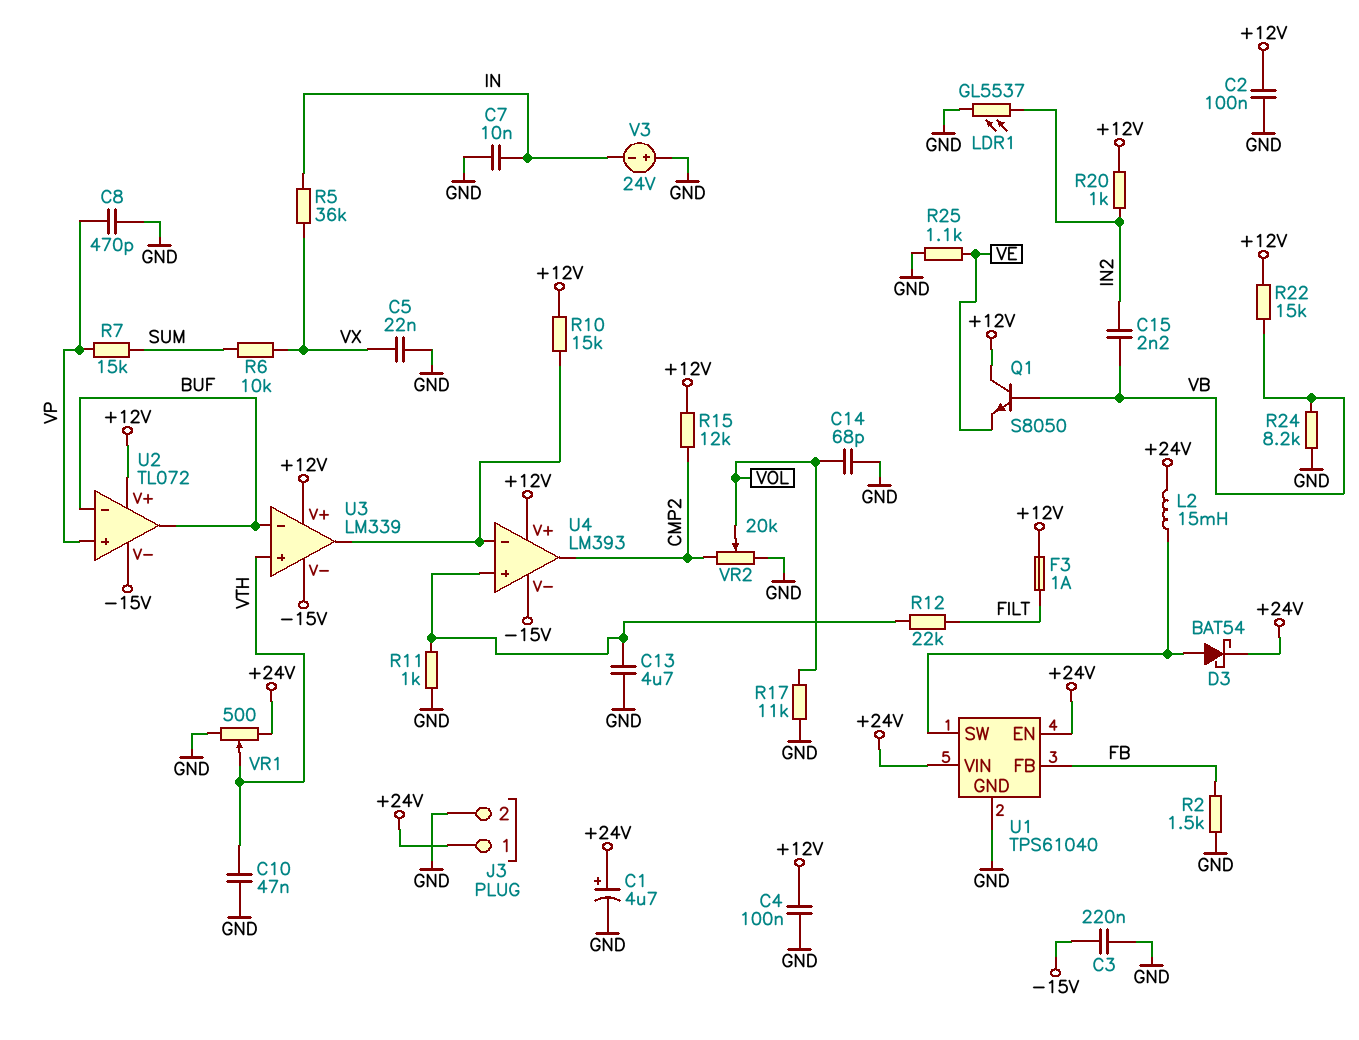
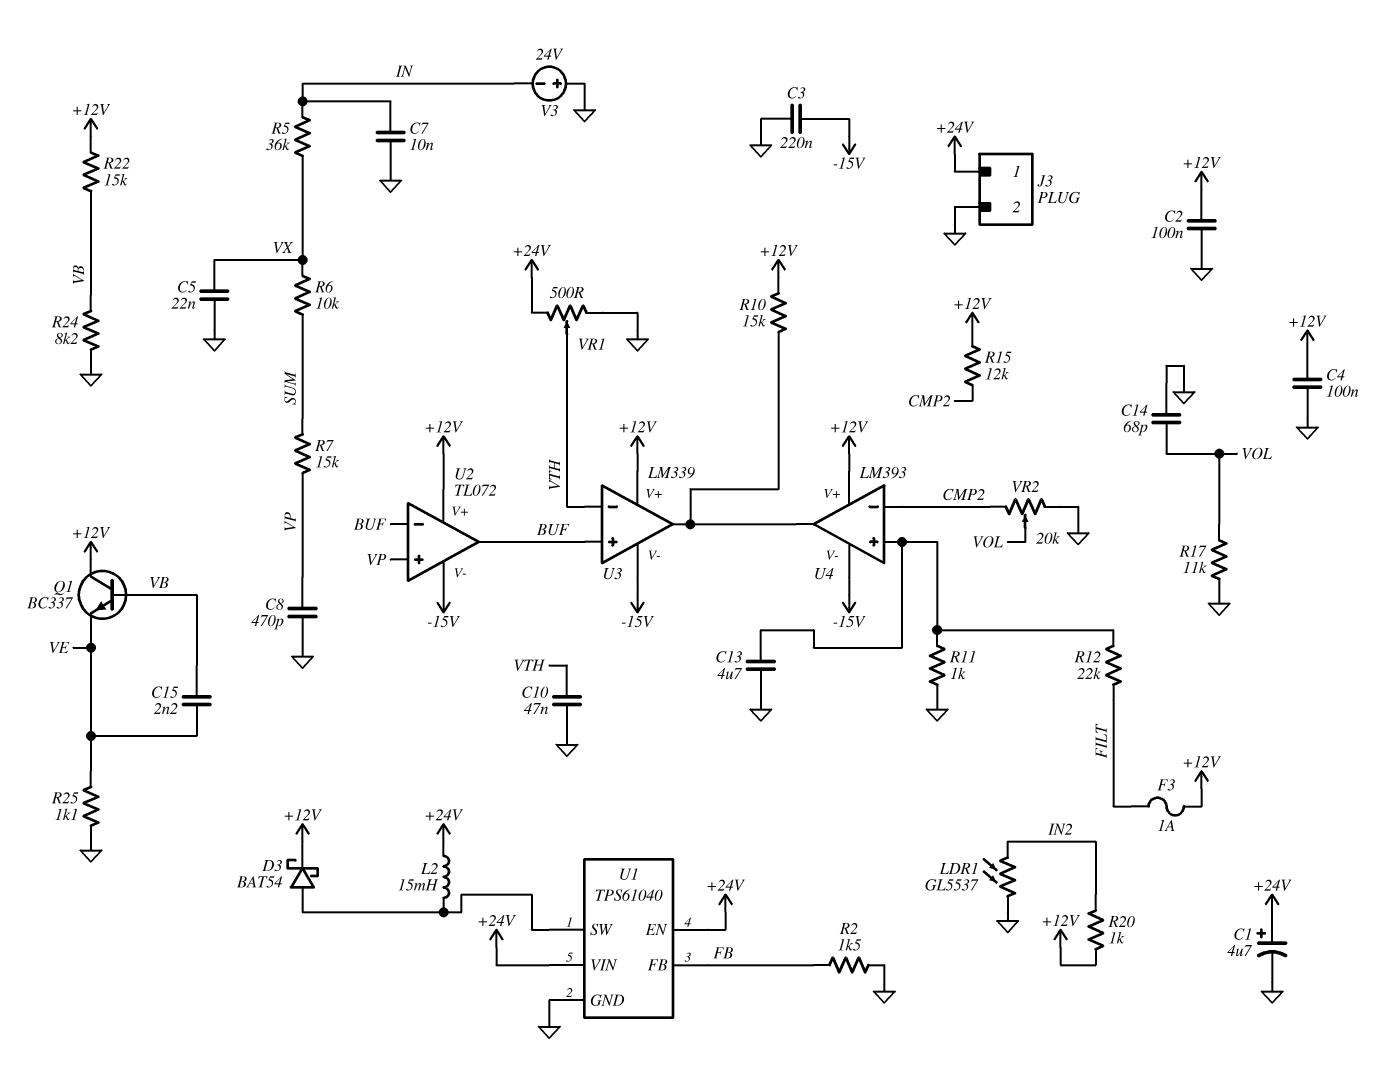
C15: 2.2nF (IN2, VB) -> 2.2nF (VB, VE)
D3: schottky BAT54 (A U1/SW, K +24V) -> schottky BAT54 (A U1/SW, K +12V)
Q1: NPN S8050 (B VB, C +12V, E VE) -> NPN BC337 (B VB, C +12V, E VE)
U3 pin in+: VTH -> BUF
U3 pin in-: BUF -> VTH
U4 pin in-: U3/out -> CMP2
U4 pin out: CMP2 -> U3/out

